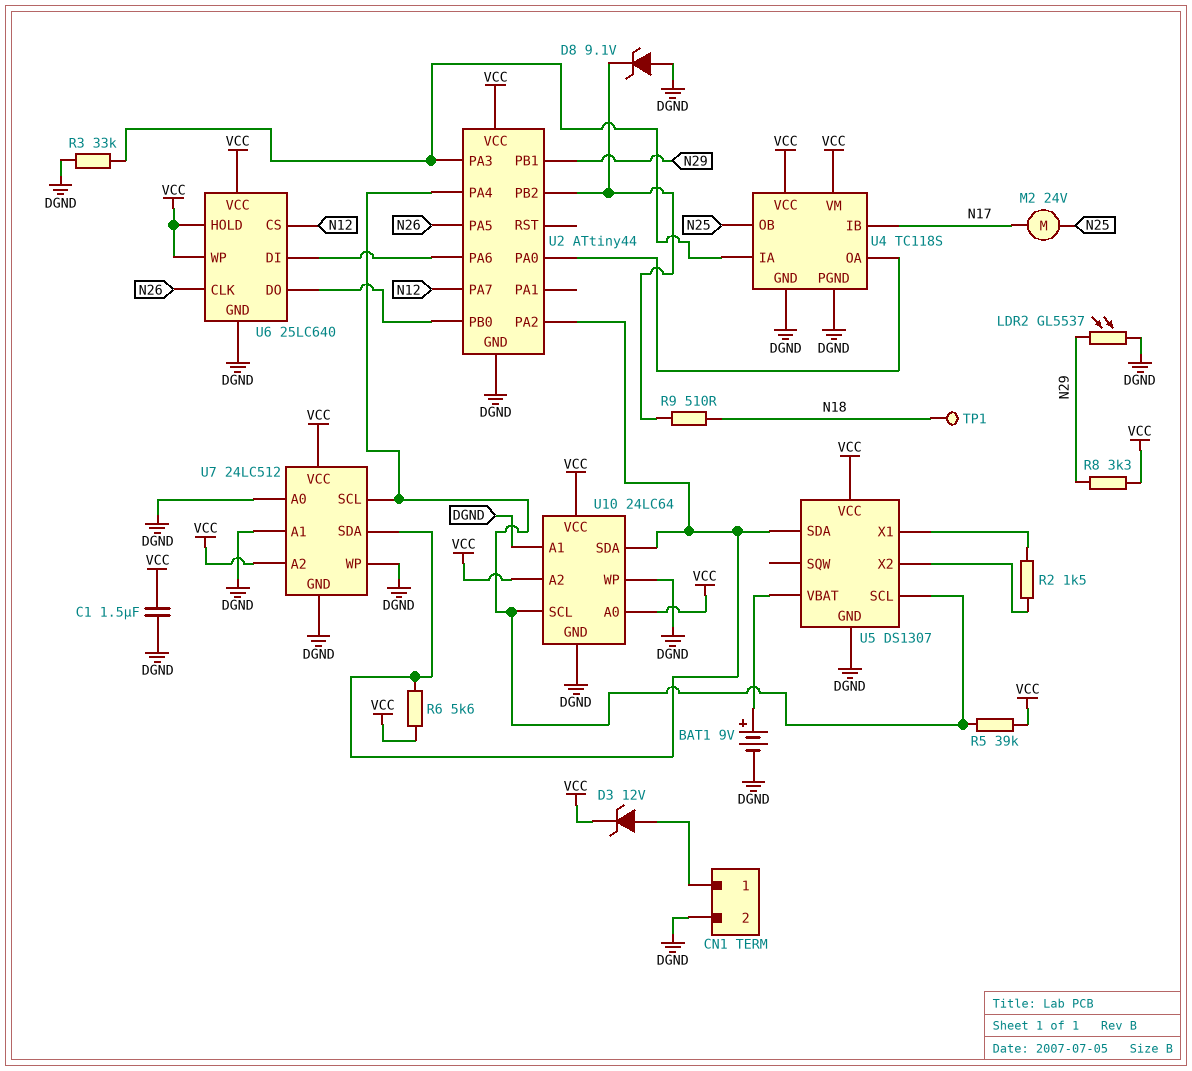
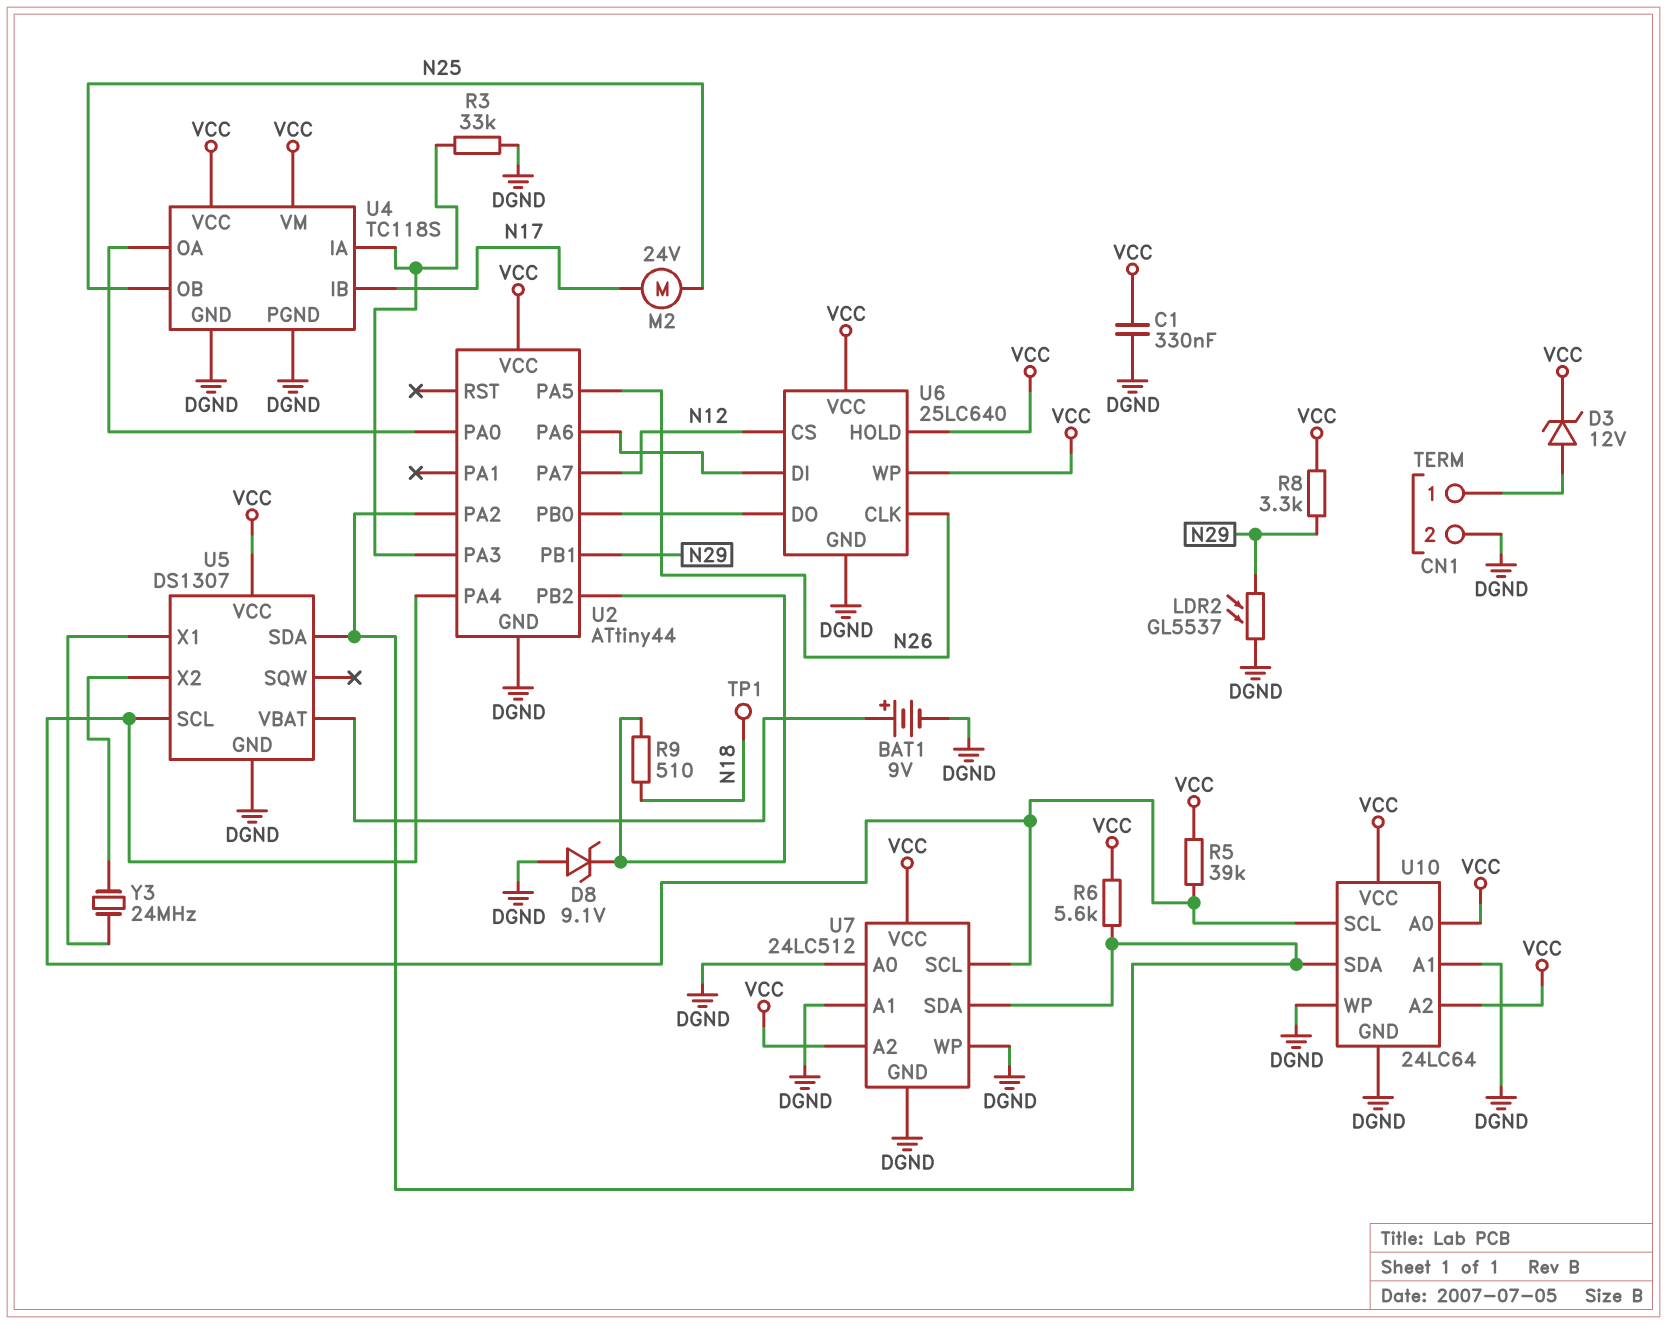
C1: 1.5uF (DGND, VCC) -> 330nF (DGND, VCC)
R2: 1.5k (U5/X1, U5/X2) -> none
Y3: none -> 24MHz (U5/X1, U5/X2)

